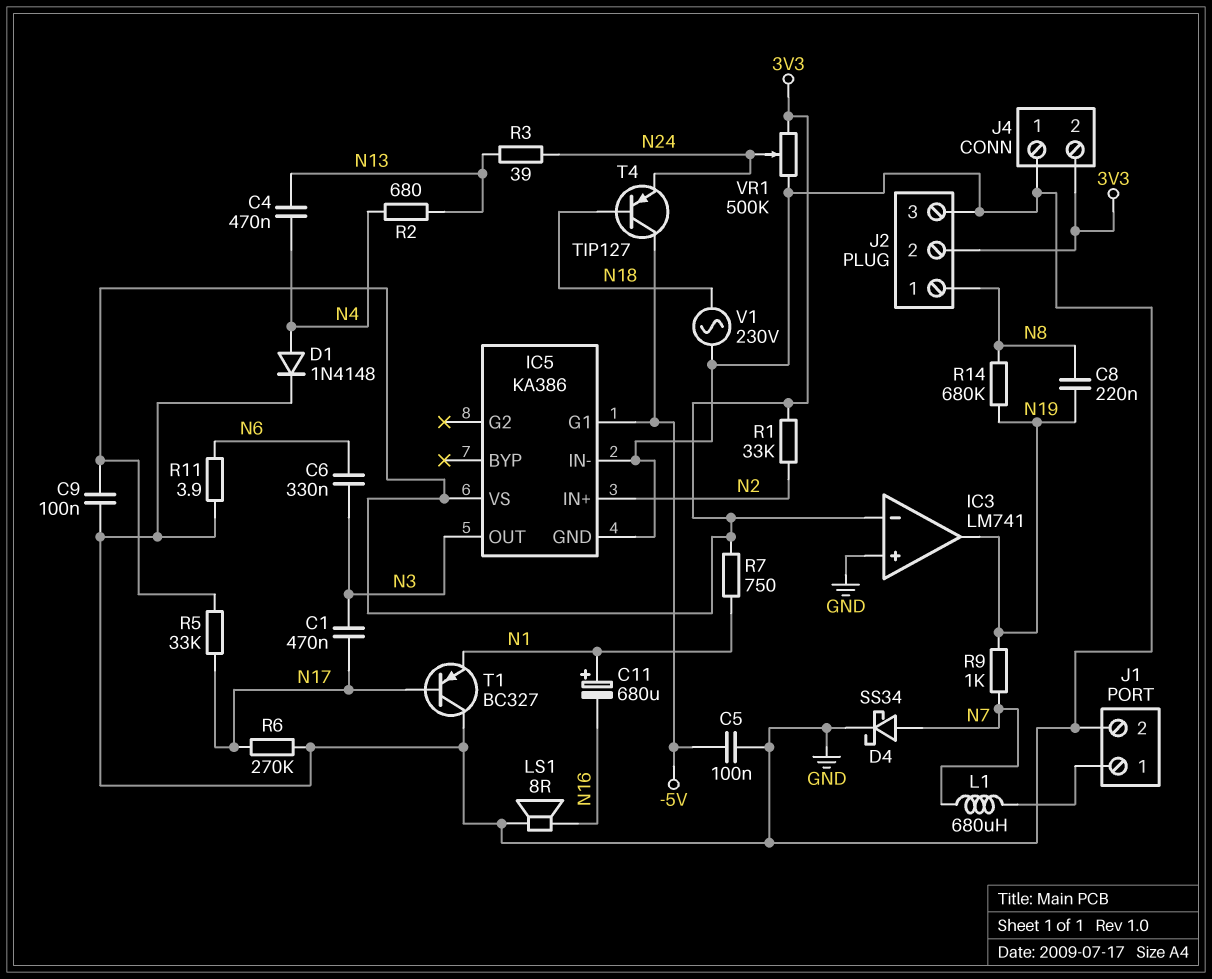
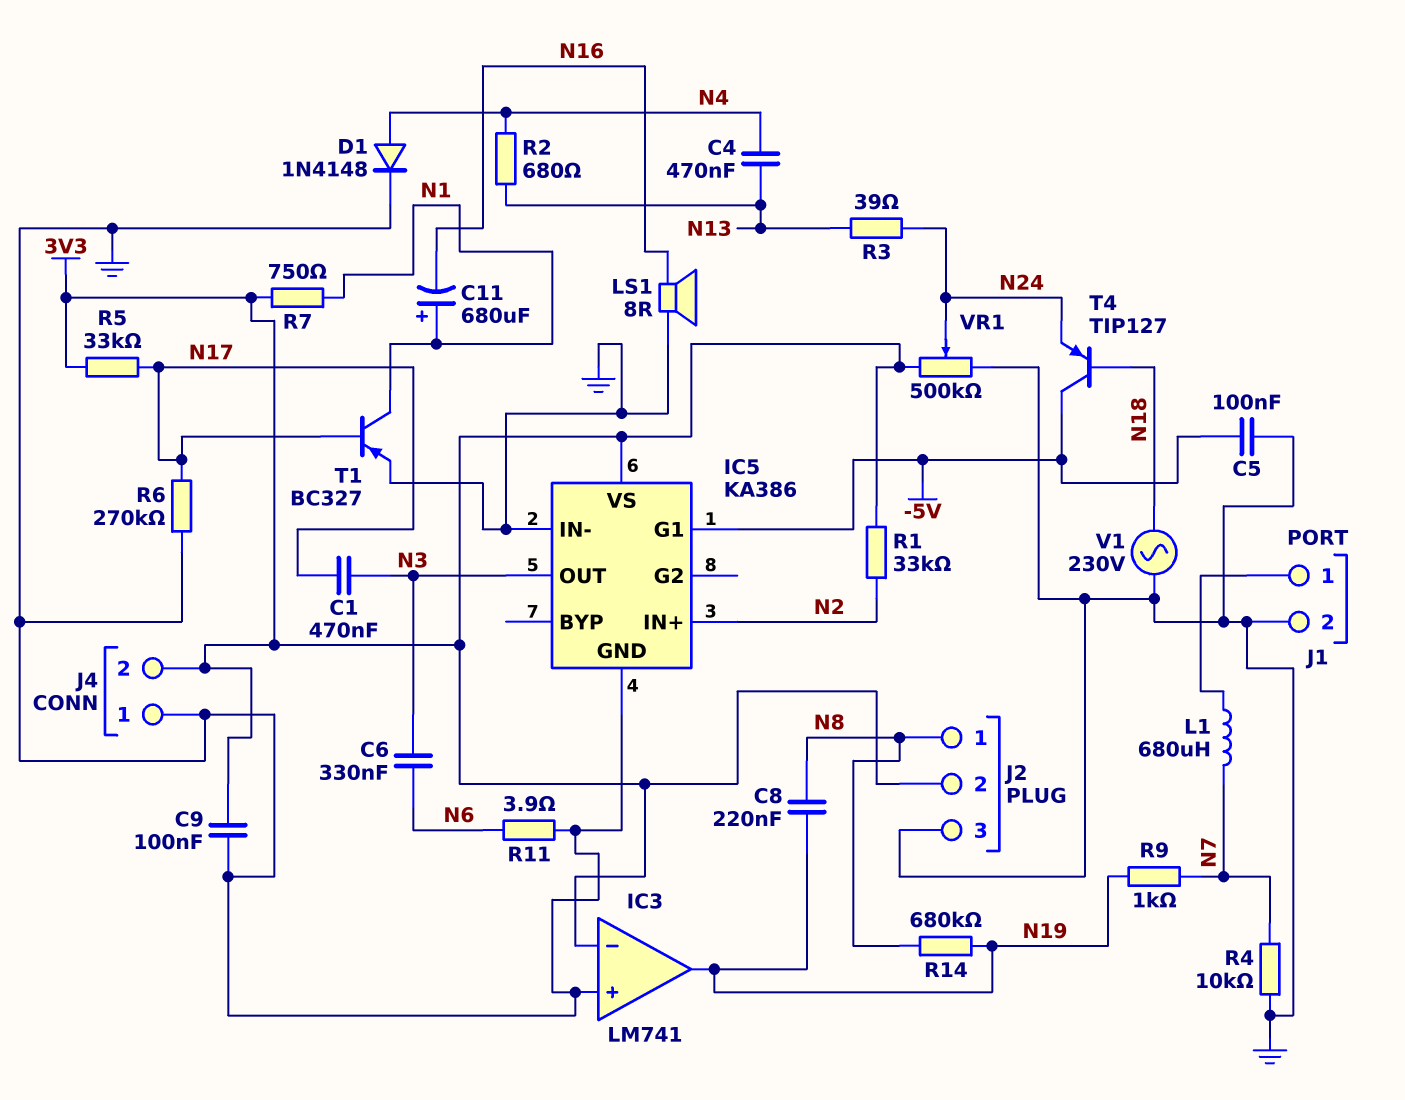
D4: schottky SS34 (A N7, K GND) -> none
R4: none -> 10k (GND, N7)
T1: PNP BC327 (B N17, C GND, E N1) -> PNP BC327 (B N17, C N1, E GND)

